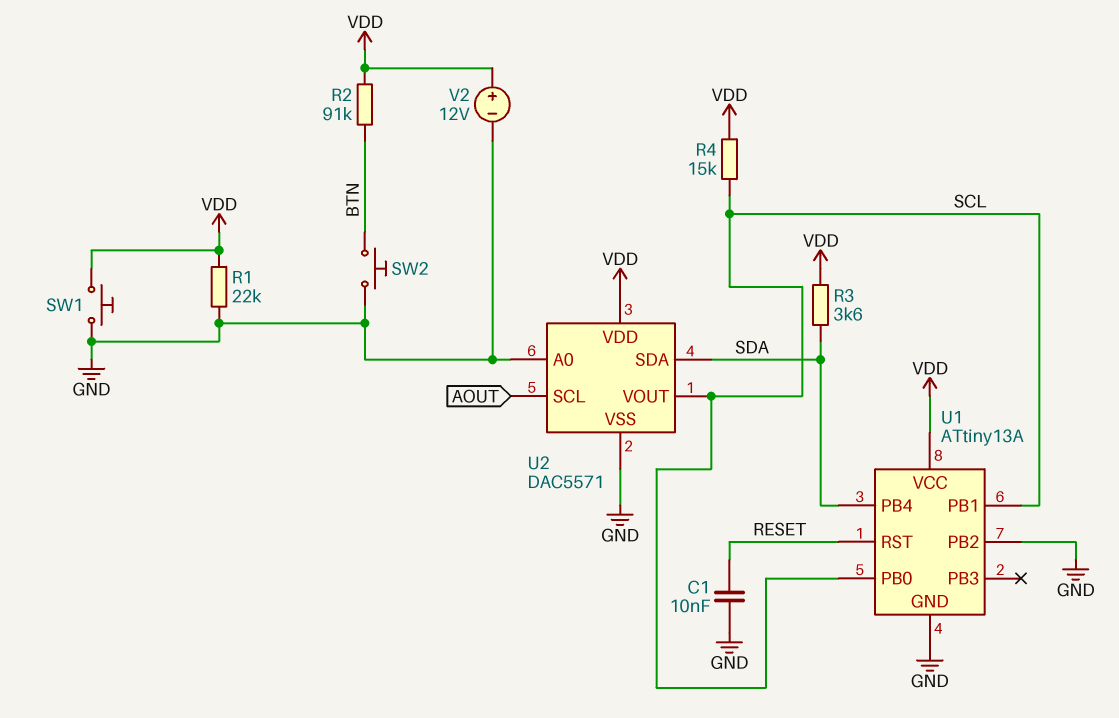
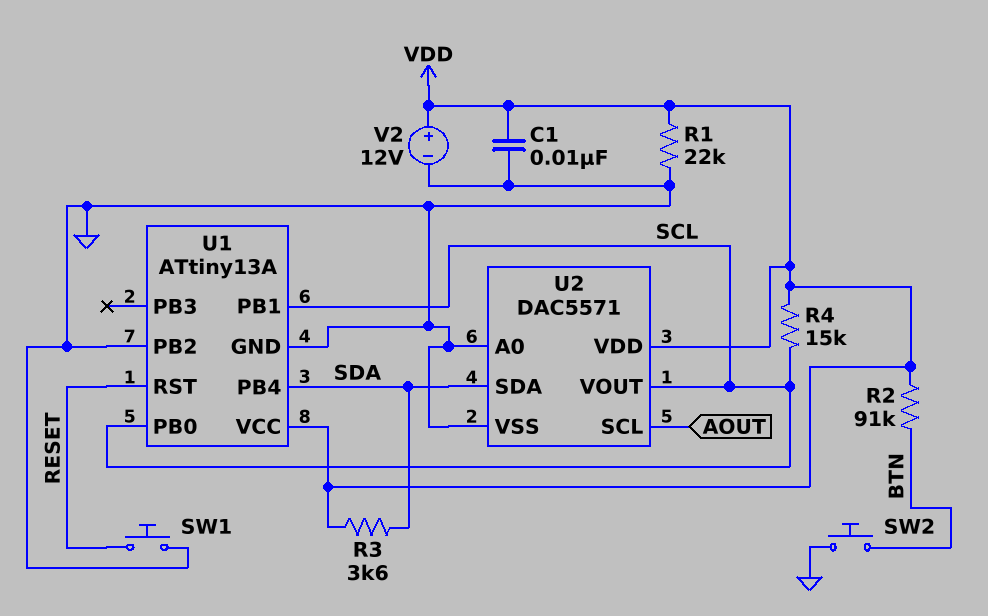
C1: 10nF (GND, RESET) -> 10nF (GND, VDD)
SW1: button (GND, VDD) -> button (GND, RESET)

